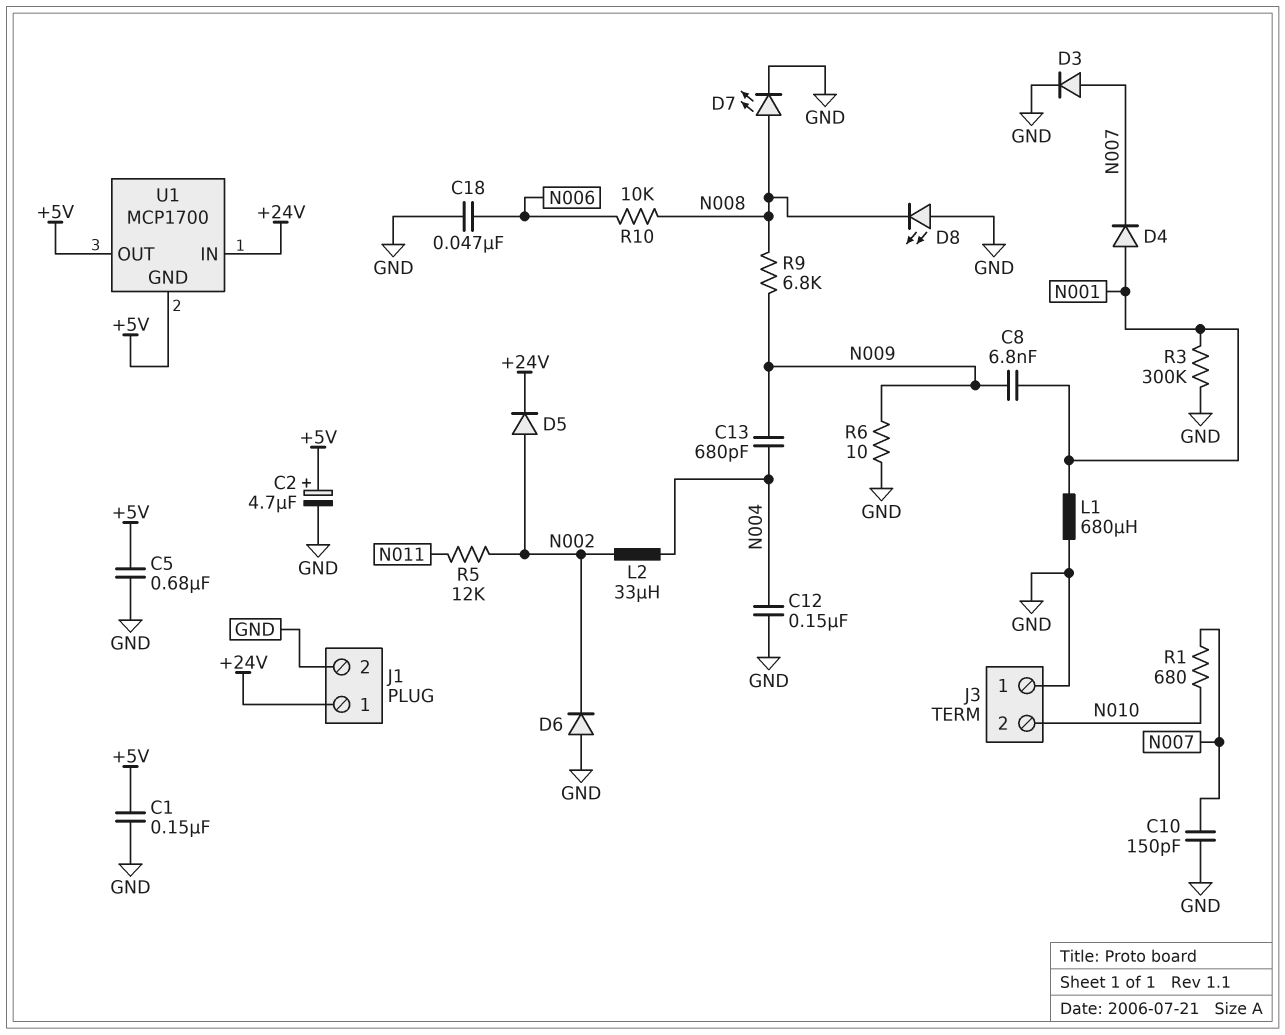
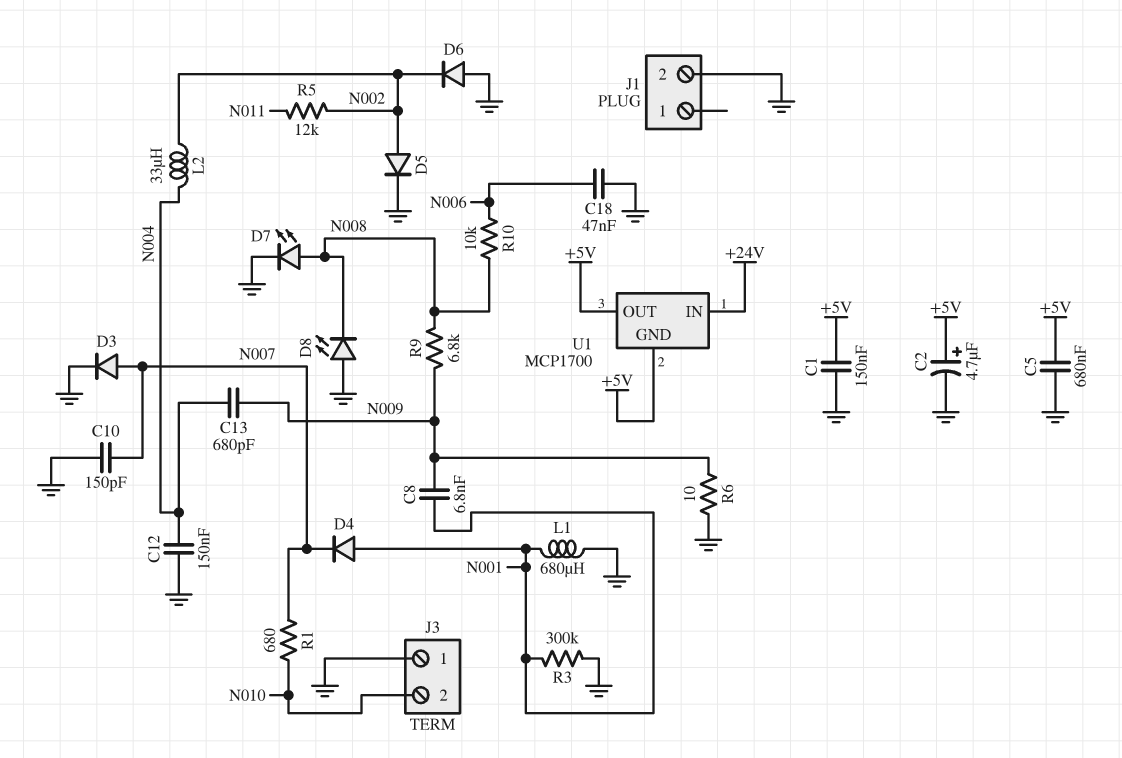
D5: diode (A N002, K +24V) -> diode (A N002, K GND)
J1 pin 1: +24V -> none

